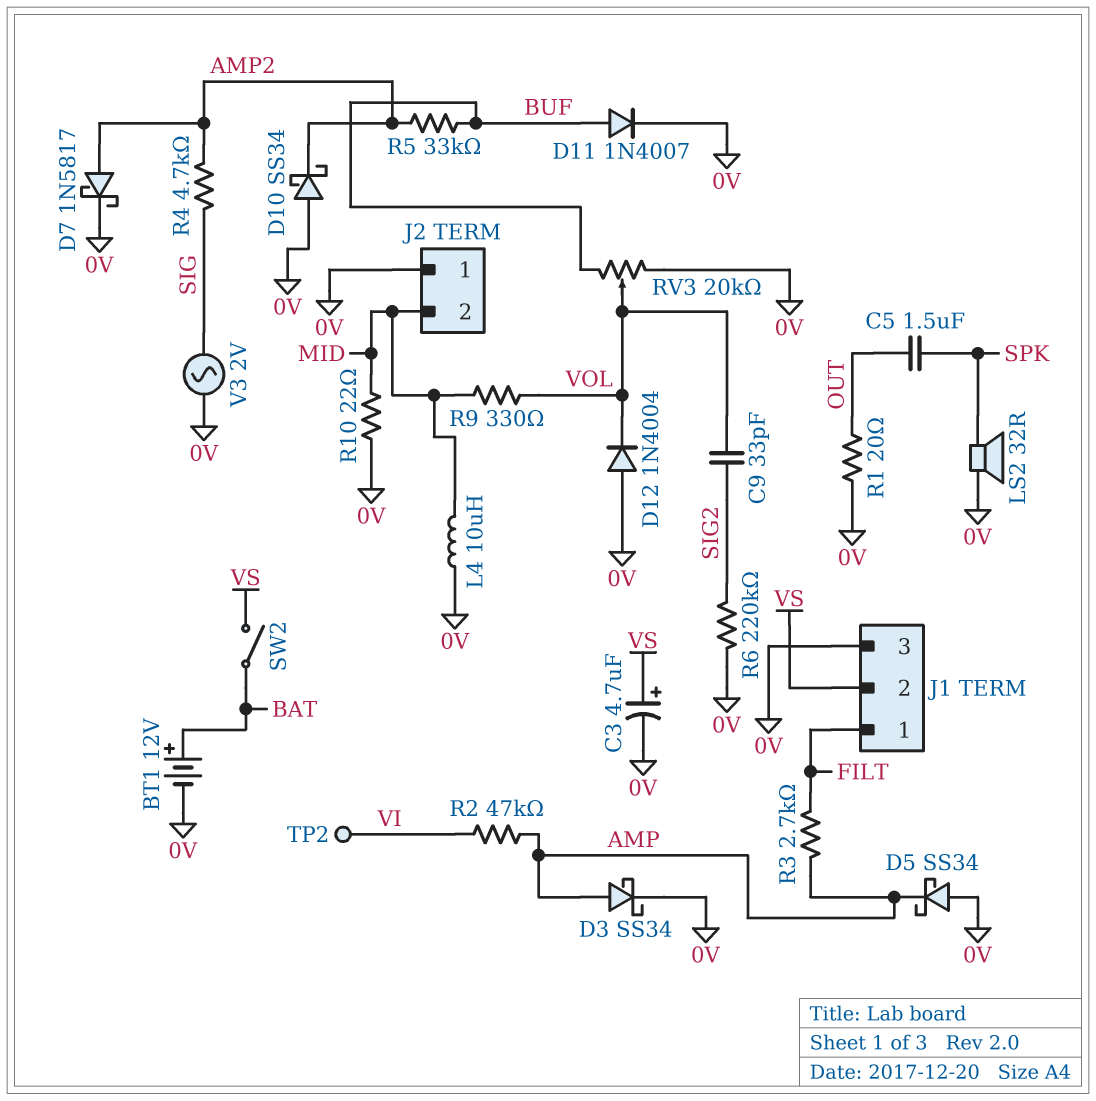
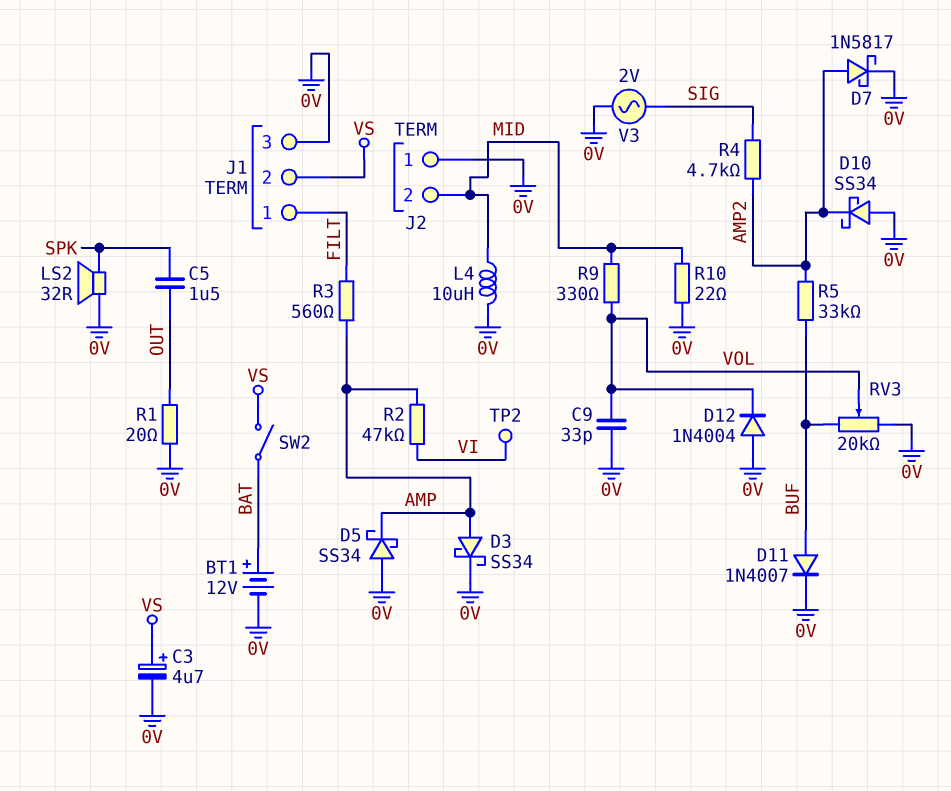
C9: 33pF (SIG2, VOL) -> 33pF (0V, VOL)
R3: 2.7k (AMP, FILT) -> 560 (AMP, FILT)
R6: 220k (0V, SIG2) -> none

